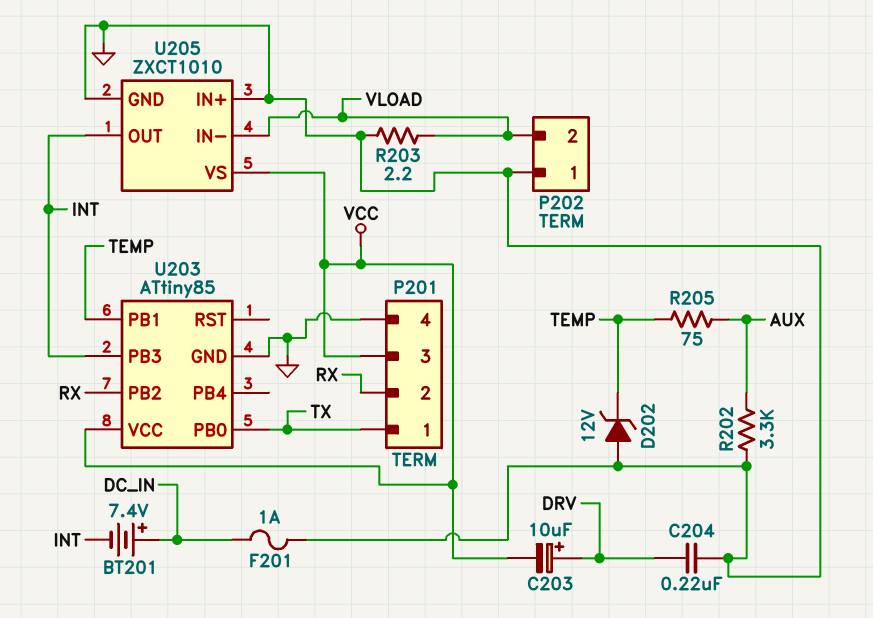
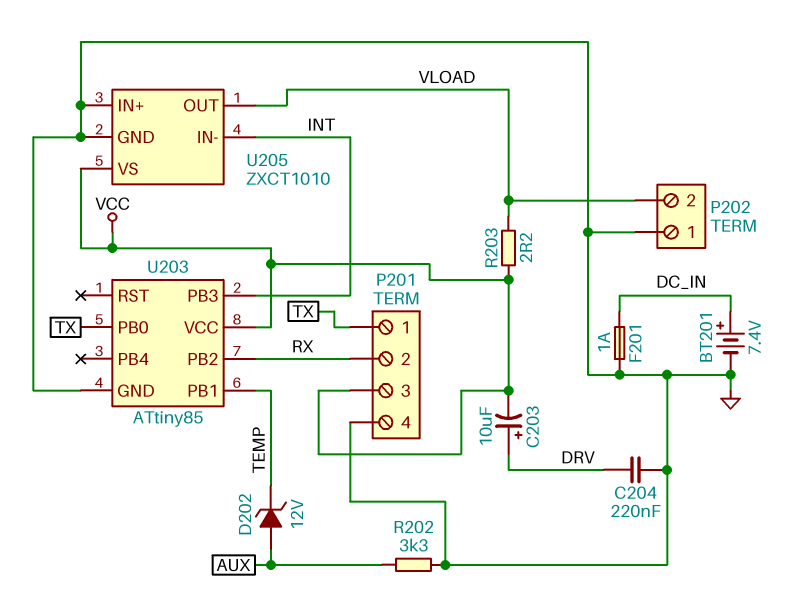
BT201: 7.4V (plus DC_IN, minus INT) -> 7.4V (plus DC_IN, minus GND)
D202: zener 12V (A GND, K TEMP) -> zener 12V (A AUX, K TEMP)
R203: 2.2 (GND, VLOAD) -> 2.2 (VCC, VLOAD)
R205: 75 (AUX, TEMP) -> none
U205 pin IN-: VLOAD -> INT
U205 pin OUT: INT -> VLOAD

